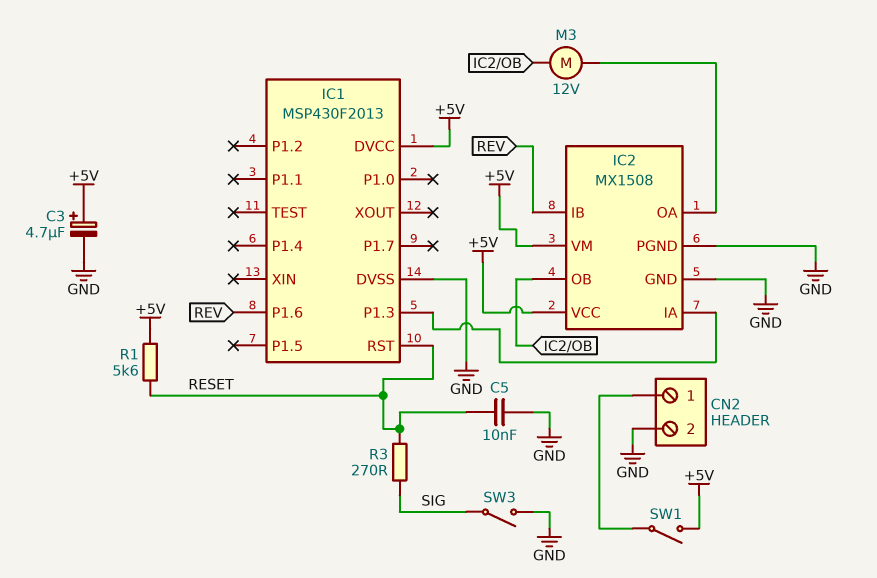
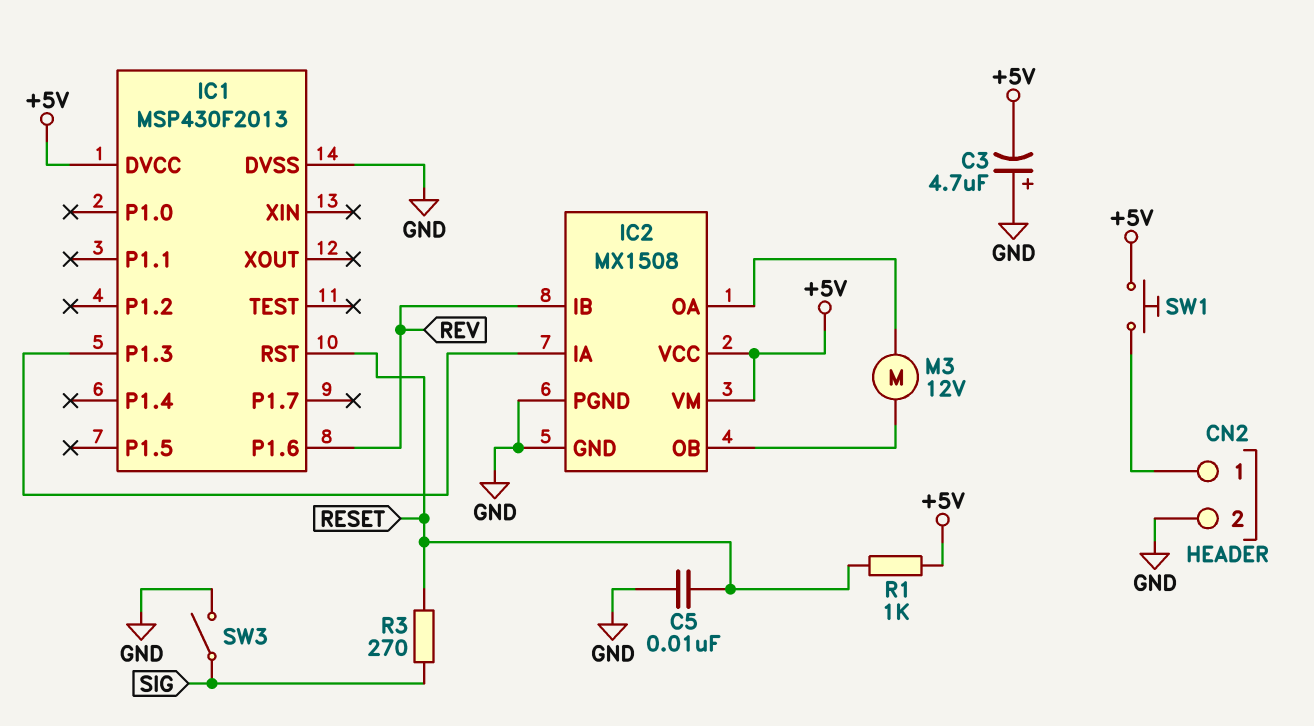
C3: 4.7uF (plus +5V, minus GND) -> 4.7uF (plus GND, minus +5V)
R1: 5.6k (+5V, RESET) -> 1k (+5V, RESET)
SW1: switch (+5V, CN2/1) -> button (+5V, CN2/1)

